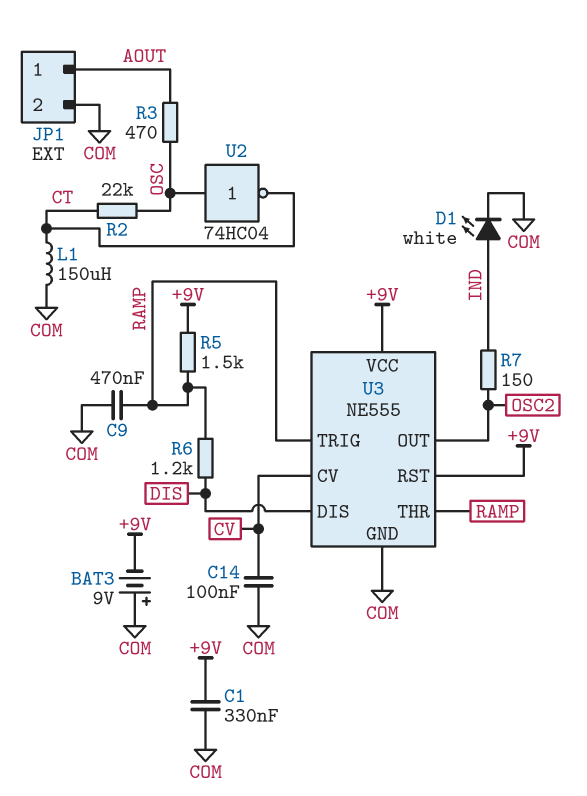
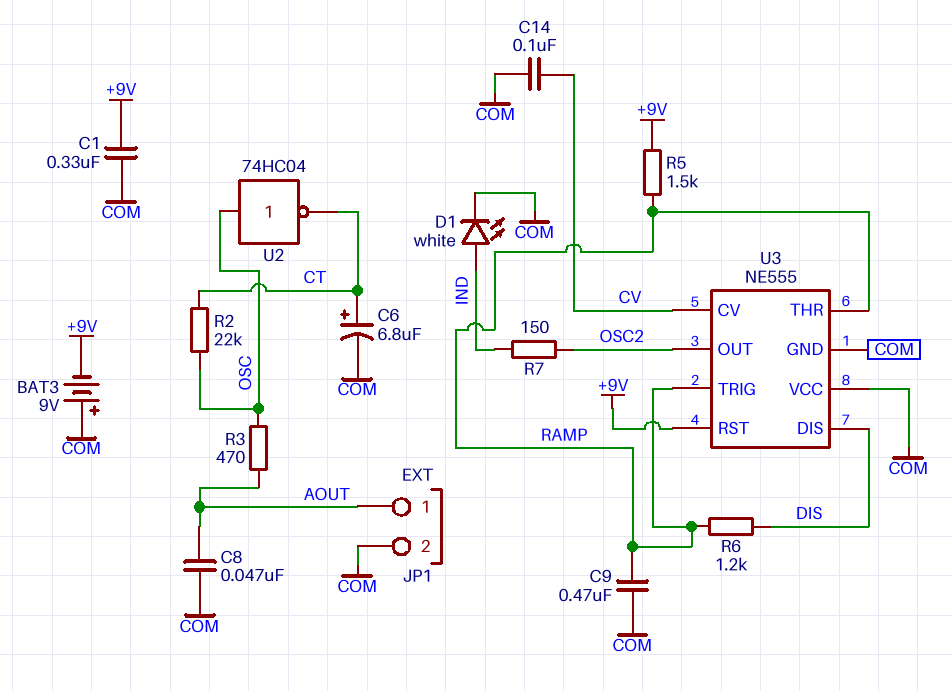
C6: none -> 6.8uF (plus CT, minus COM)
C8: none -> 47nF (AOUT, COM)
L1: 150uH (COM, CT) -> none
U3 pin VCC: +9V -> COM

